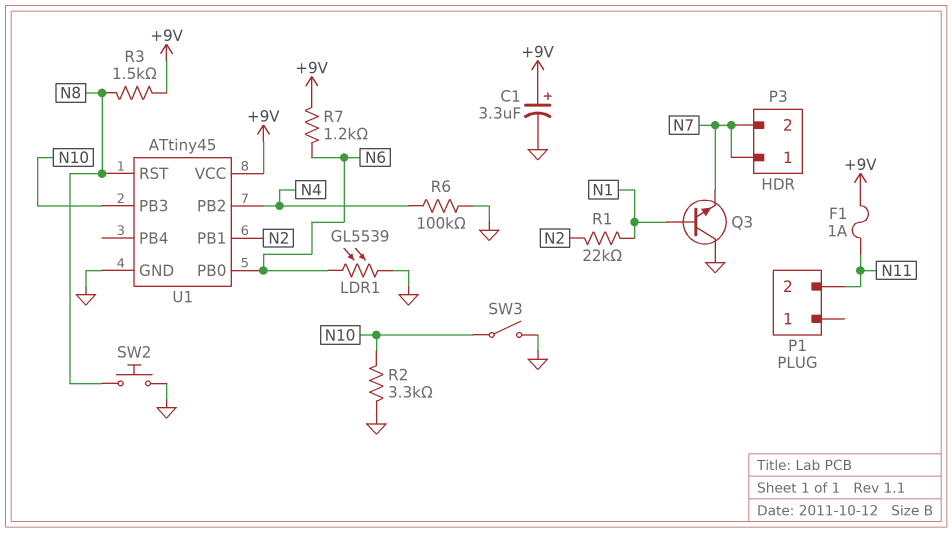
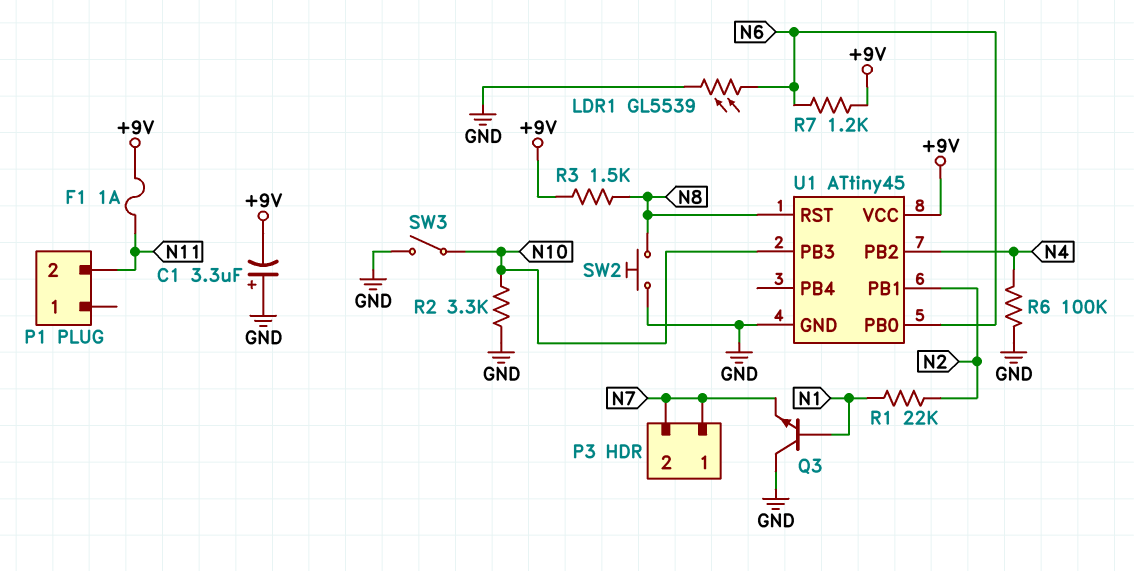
C1: 3.3uF (plus +9V, minus GND) -> 3.3uF (plus GND, minus +9V)

